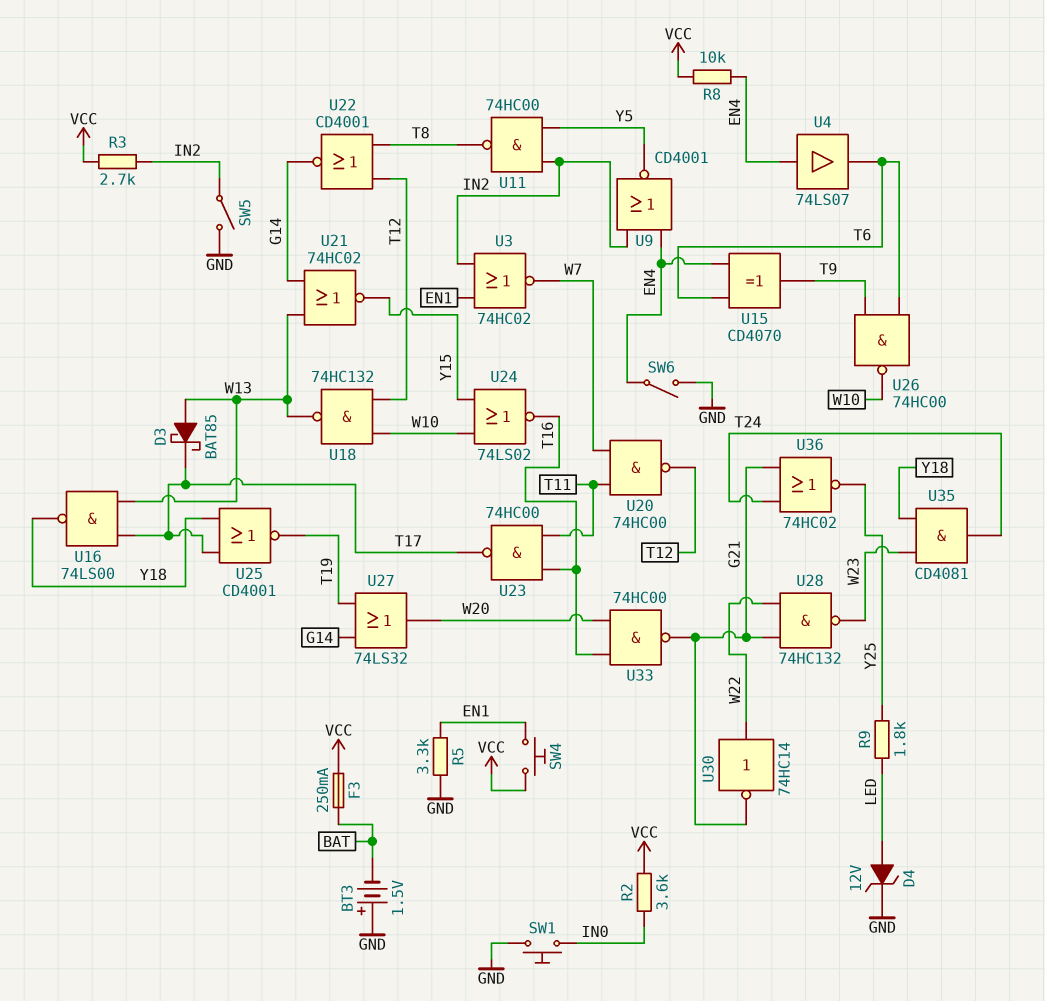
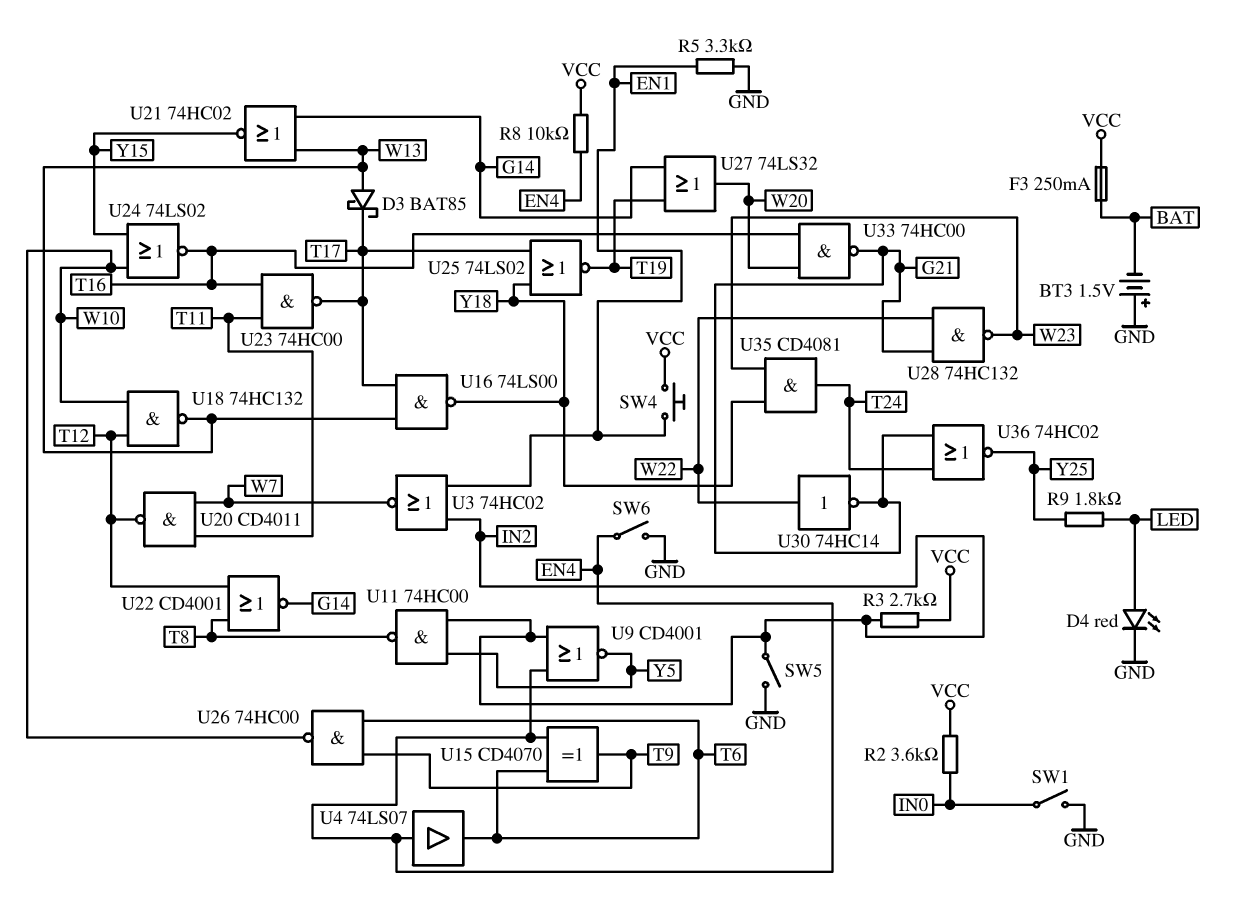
D4: zener 12V (A LED, K GND) -> LED red (A LED, K GND)
SW1: button (GND, IN0) -> switch (GND, IN0)
U20: NAND 74HC00 (in T11, in W7, out T12) -> NAND CD4011 (in T11, in W7, out T12)
U25: NOR CD4001 (in T17, in Y18, out T19) -> NOR 74LS02 (in T17, in Y18, out T19)

